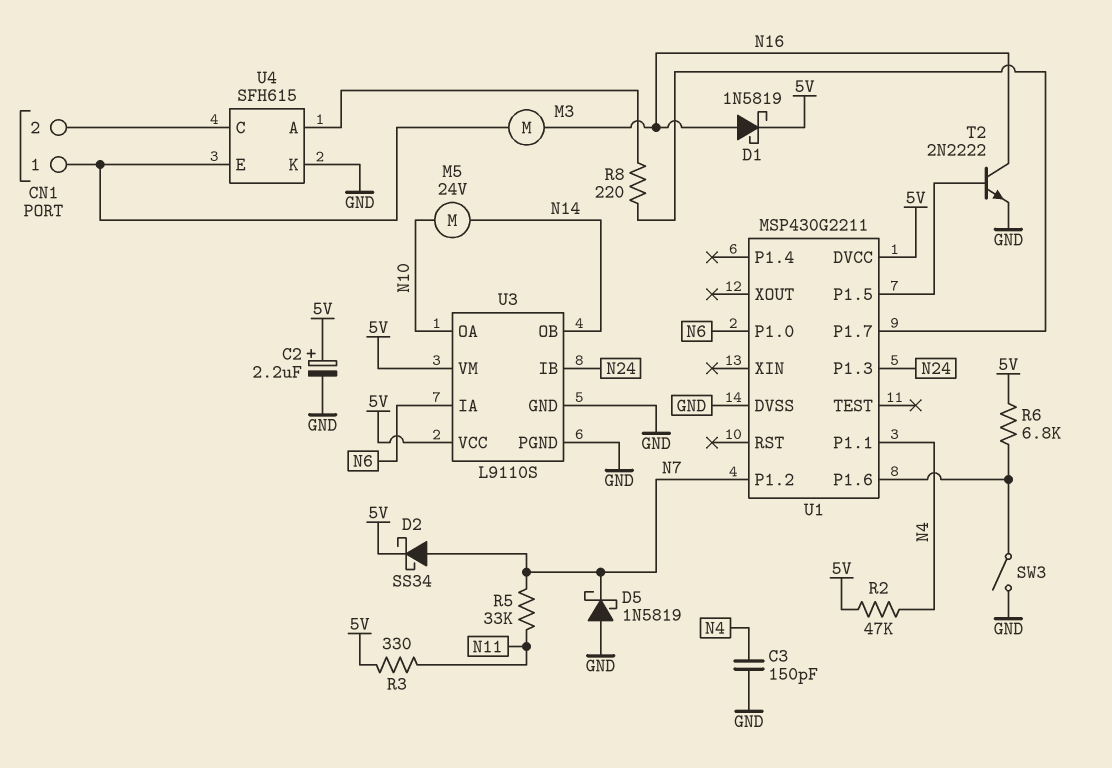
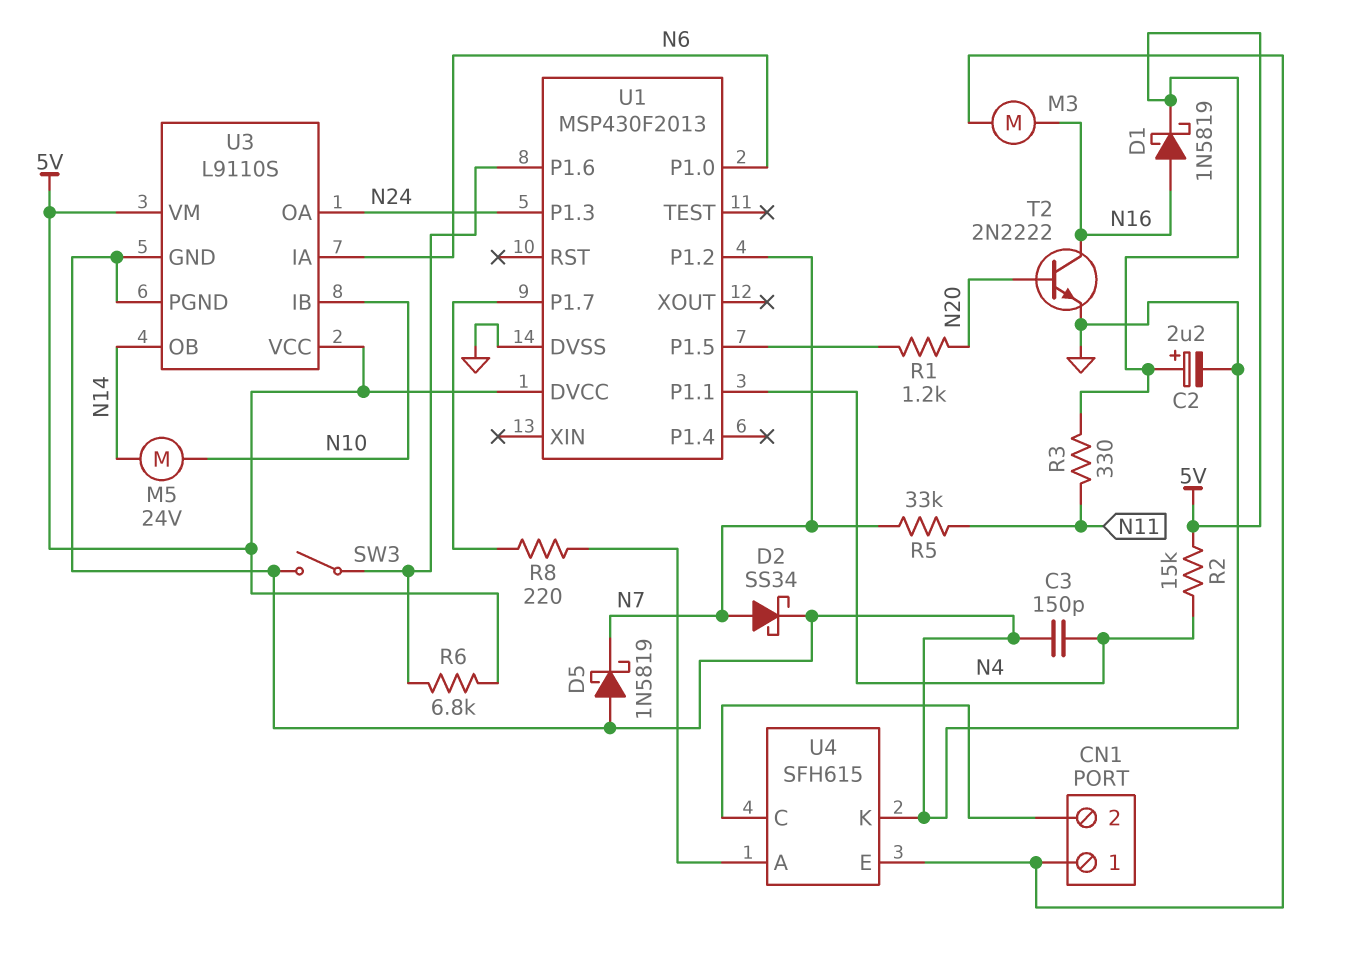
D2: schottky SS34 (A N7, K 5V) -> schottky SS34 (A N7, K GND)
R1: none -> 1.2k (N20, U1/P1.5)
R2: 47k (5V, N4) -> 15k (5V, N4)
T2: NPN 2N2222 (B U1/P1.5, C N16, E GND) -> NPN 2N2222 (B N20, C N16, E GND)
U1: MSP430G2211 -> MSP430F2013
U3 pin IB: N24 -> N10
U3 pin OA: N10 -> N24

